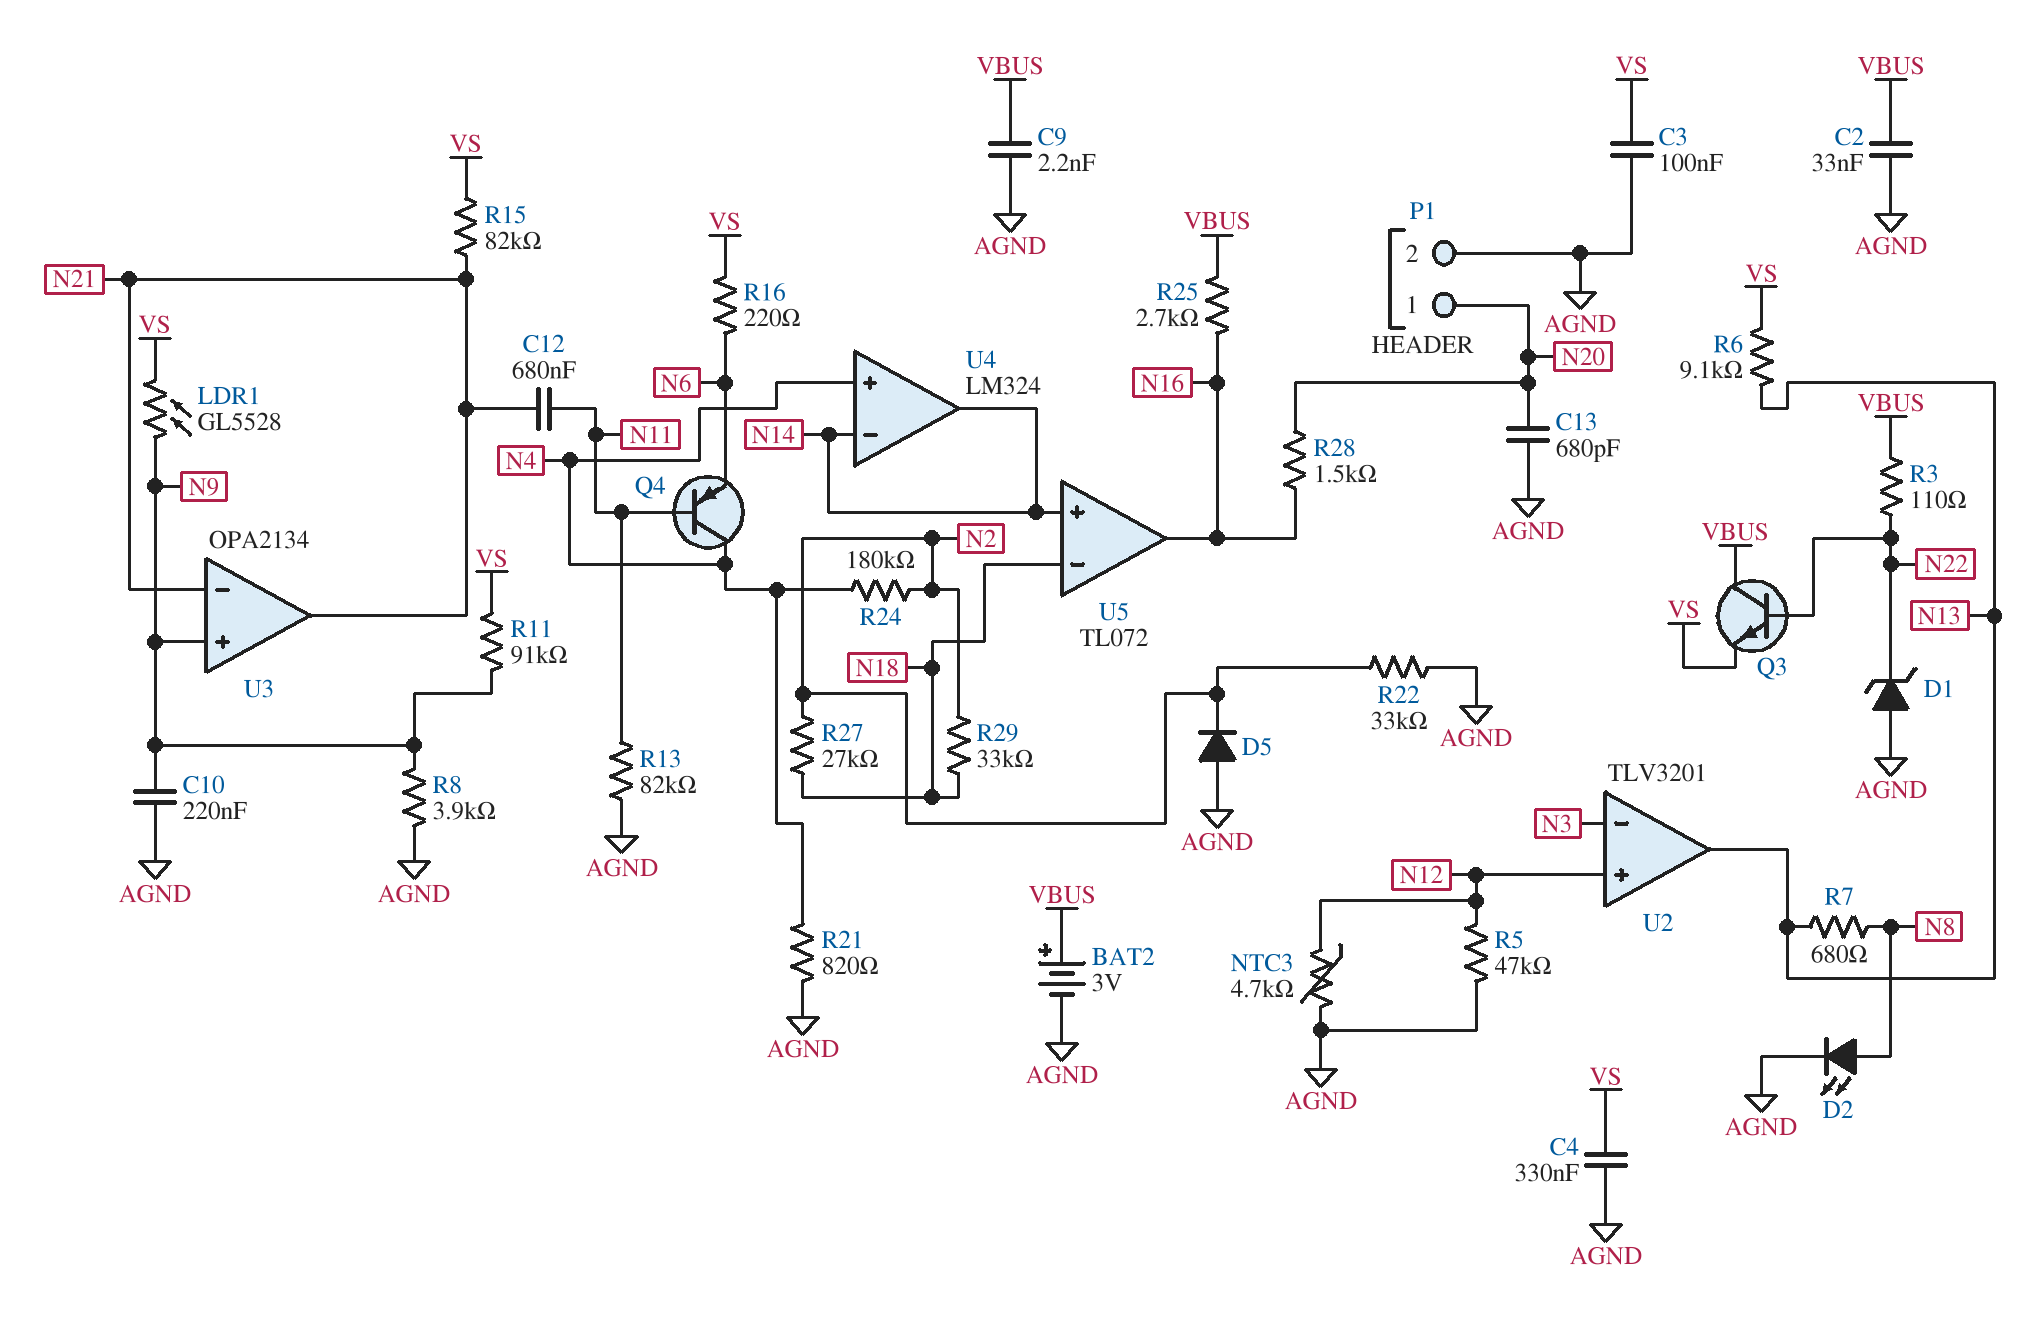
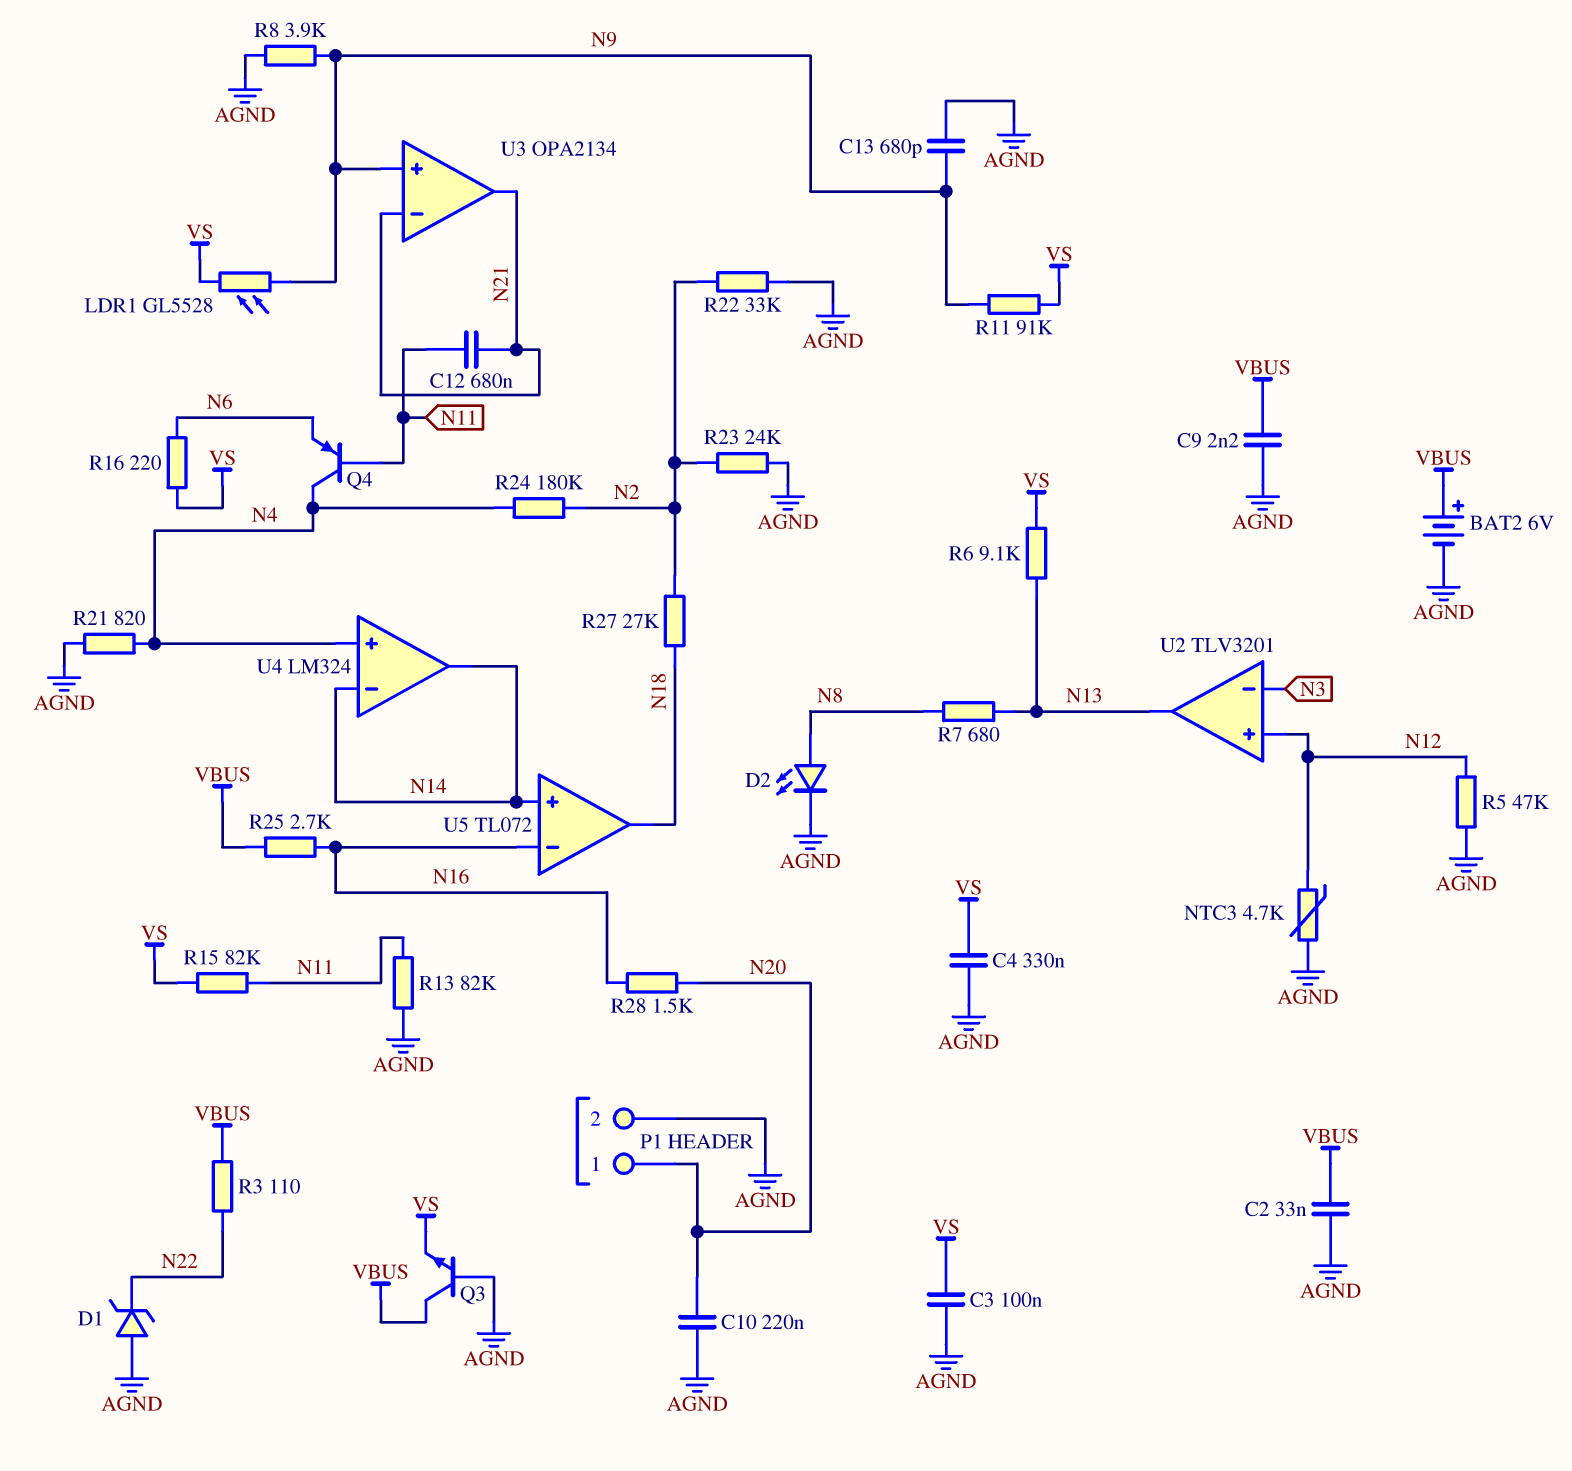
BAT2: 3V (plus VBUS, minus AGND) -> 6V (plus VBUS, minus AGND)
C10: 220nF (AGND, N9) -> 220nF (AGND, N20)
C13: 680pF (AGND, N20) -> 680pF (AGND, N9)
D5: diode (A AGND, K N2) -> none
Q3: NPN (B N22, C VBUS, E VS) -> NPN (B AGND, C VBUS, E VS)
R15: 82k (N21, VS) -> 82k (N11, VS)
R23: none -> 24k (AGND, N2)
R29: 33k (N2, N18) -> none
U5 pin in-: N18 -> N16
U5 pin out: N16 -> N18

